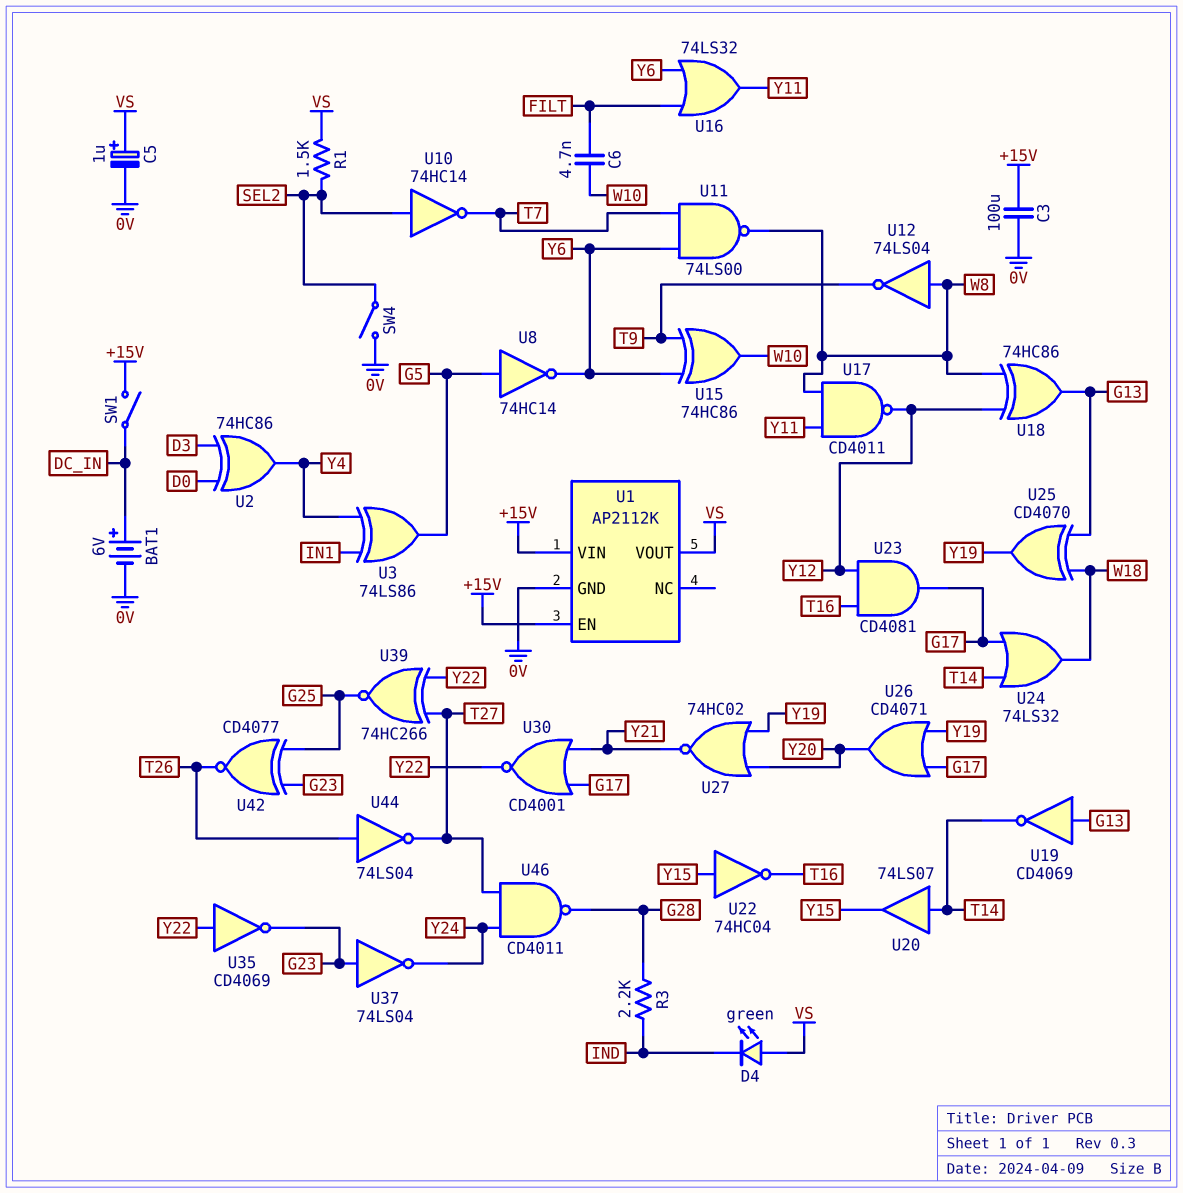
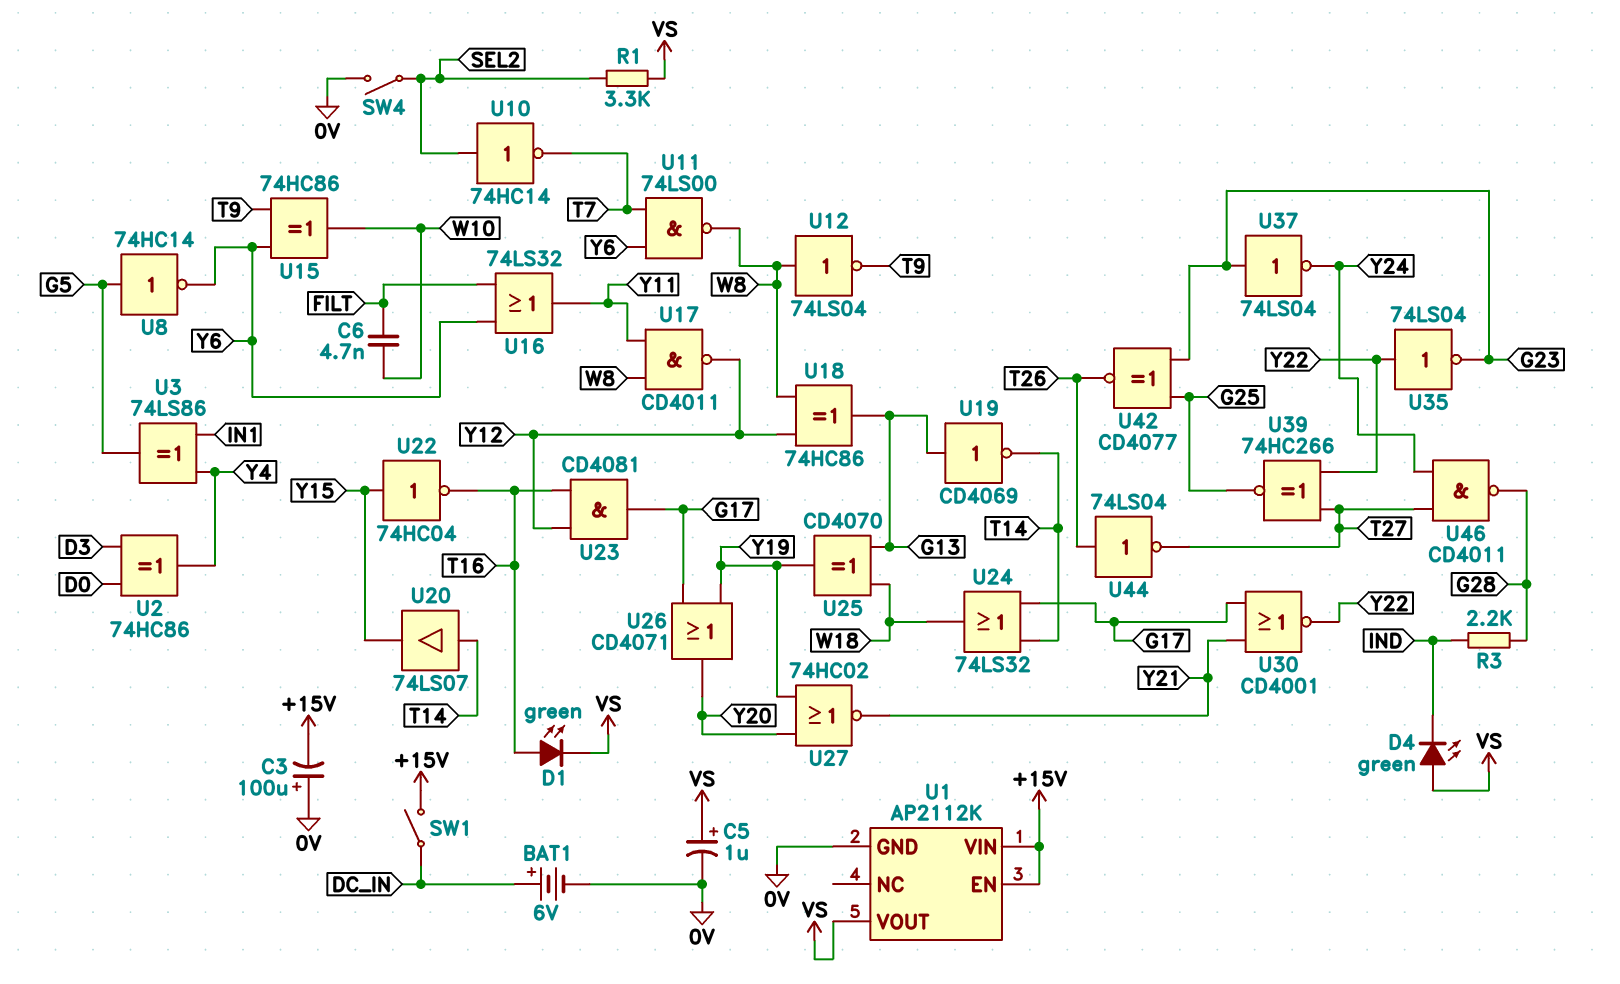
C3: 100uF (+15V, 0V) -> 100uF (plus 0V, minus +15V)
D1: none -> LED green (A T16, K VS)
R1: 1.5k (SEL2, VS) -> 3.3k (SEL2, VS)
U35: NOT CD4069 (in Y22, out G23) -> NOT 74LS04 (in Y22, out G23)

